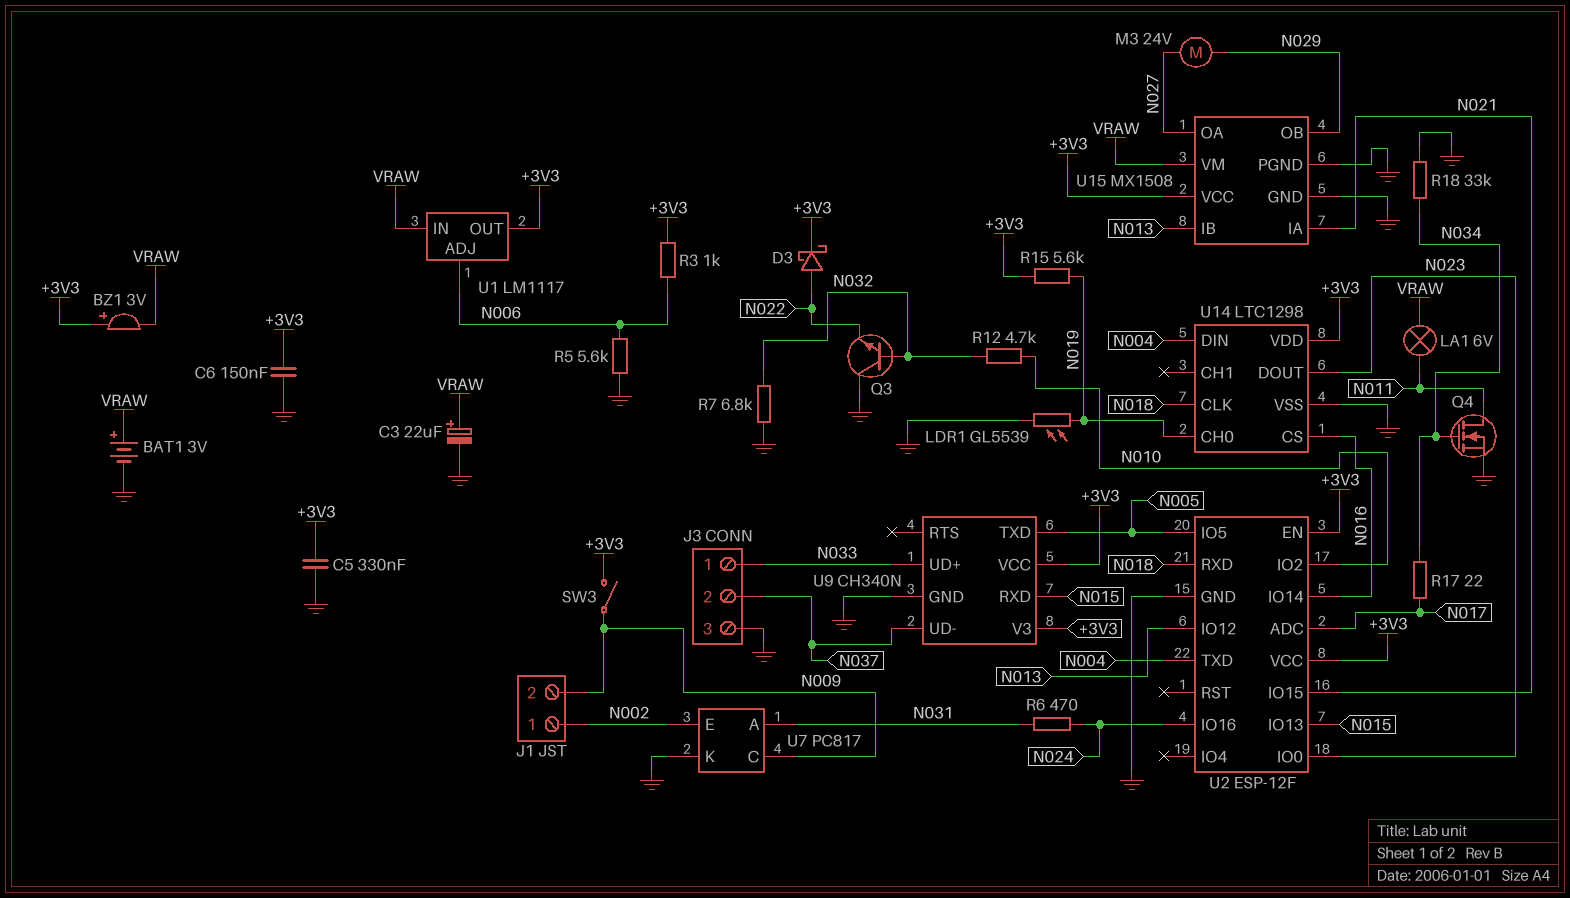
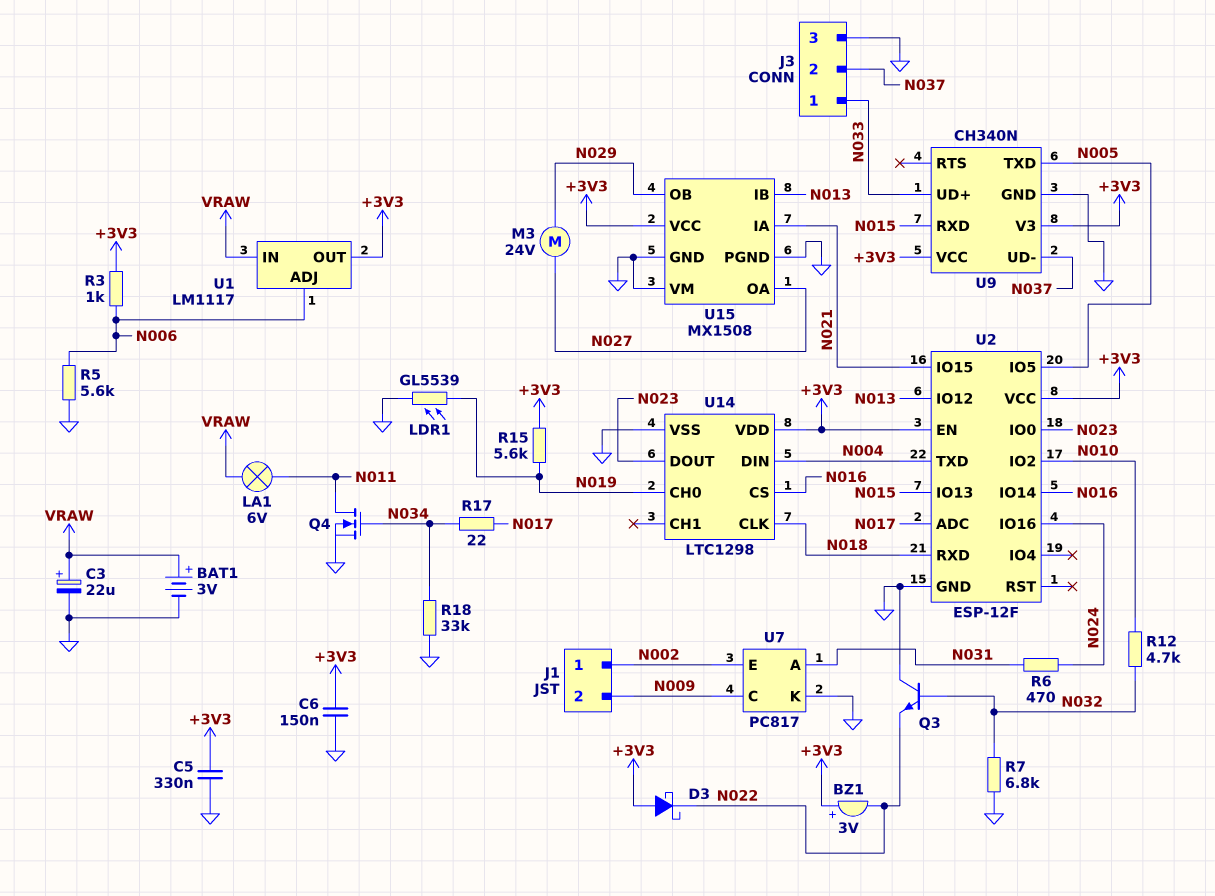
BZ1: buzzer 3V (plus +3V3, minus VRAW) -> buzzer 3V (plus +3V3, minus N022)
D3: schottky (A N022, K +3V3) -> schottky (A +3V3, K N022)
SW3: switch (+3V3, N009) -> none
U15 pin VM: VRAW -> GND

